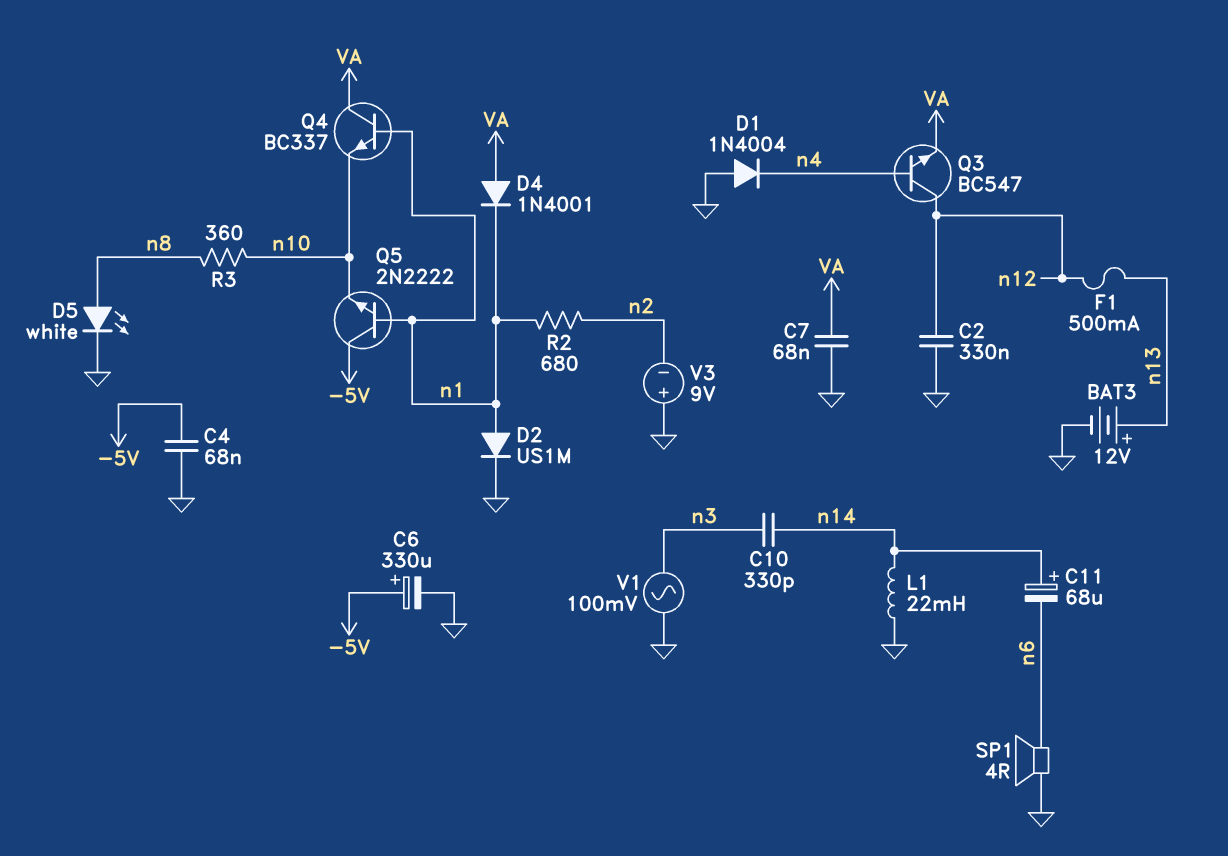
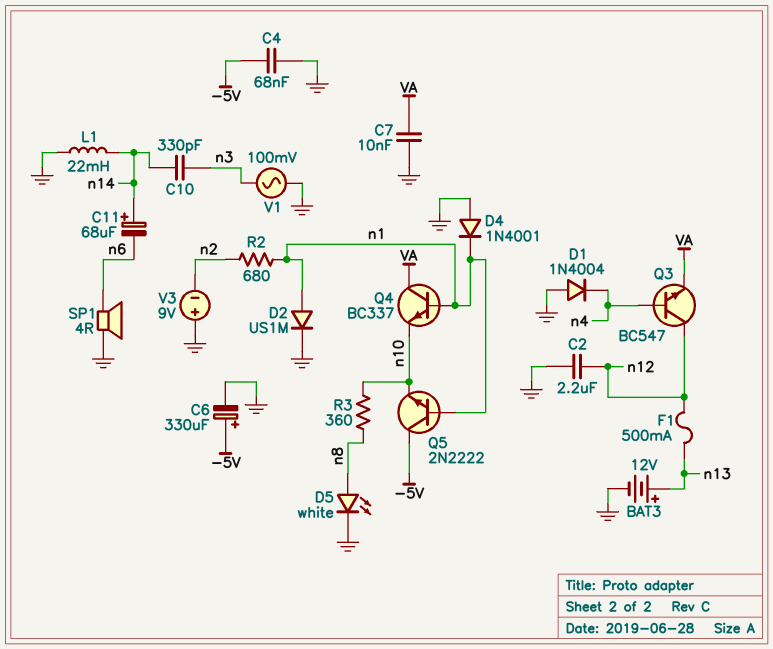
C2: 330nF (GND, n12) -> 2.2uF (GND, n12)
C7: 68nF (GND, VA) -> 10nF (GND, VA)
D4: diode 1N4001 (A VA, K n1) -> diode 1N4001 (A GND, K n1)

